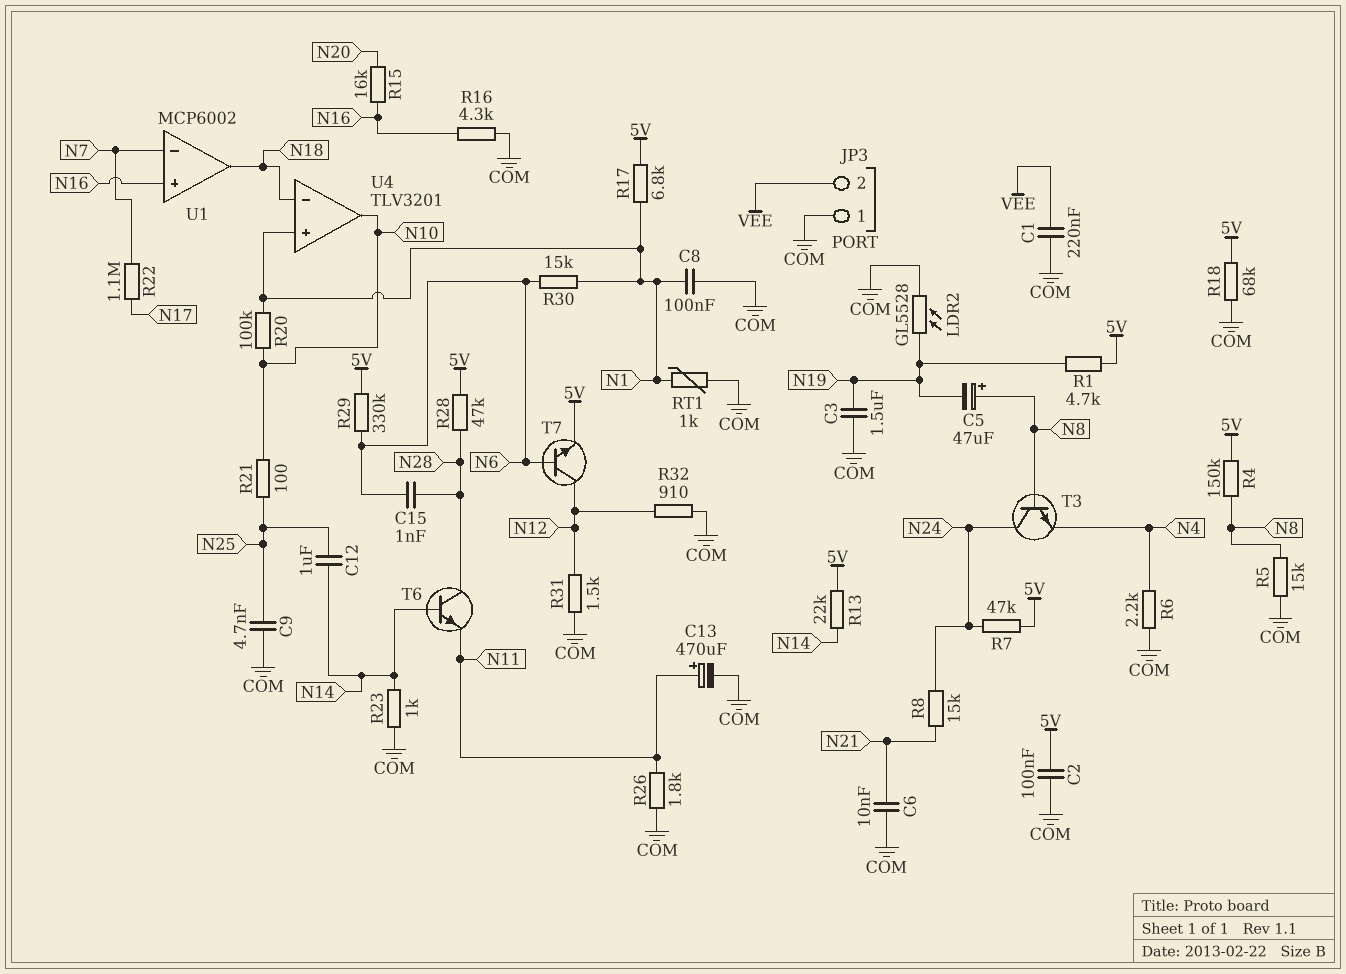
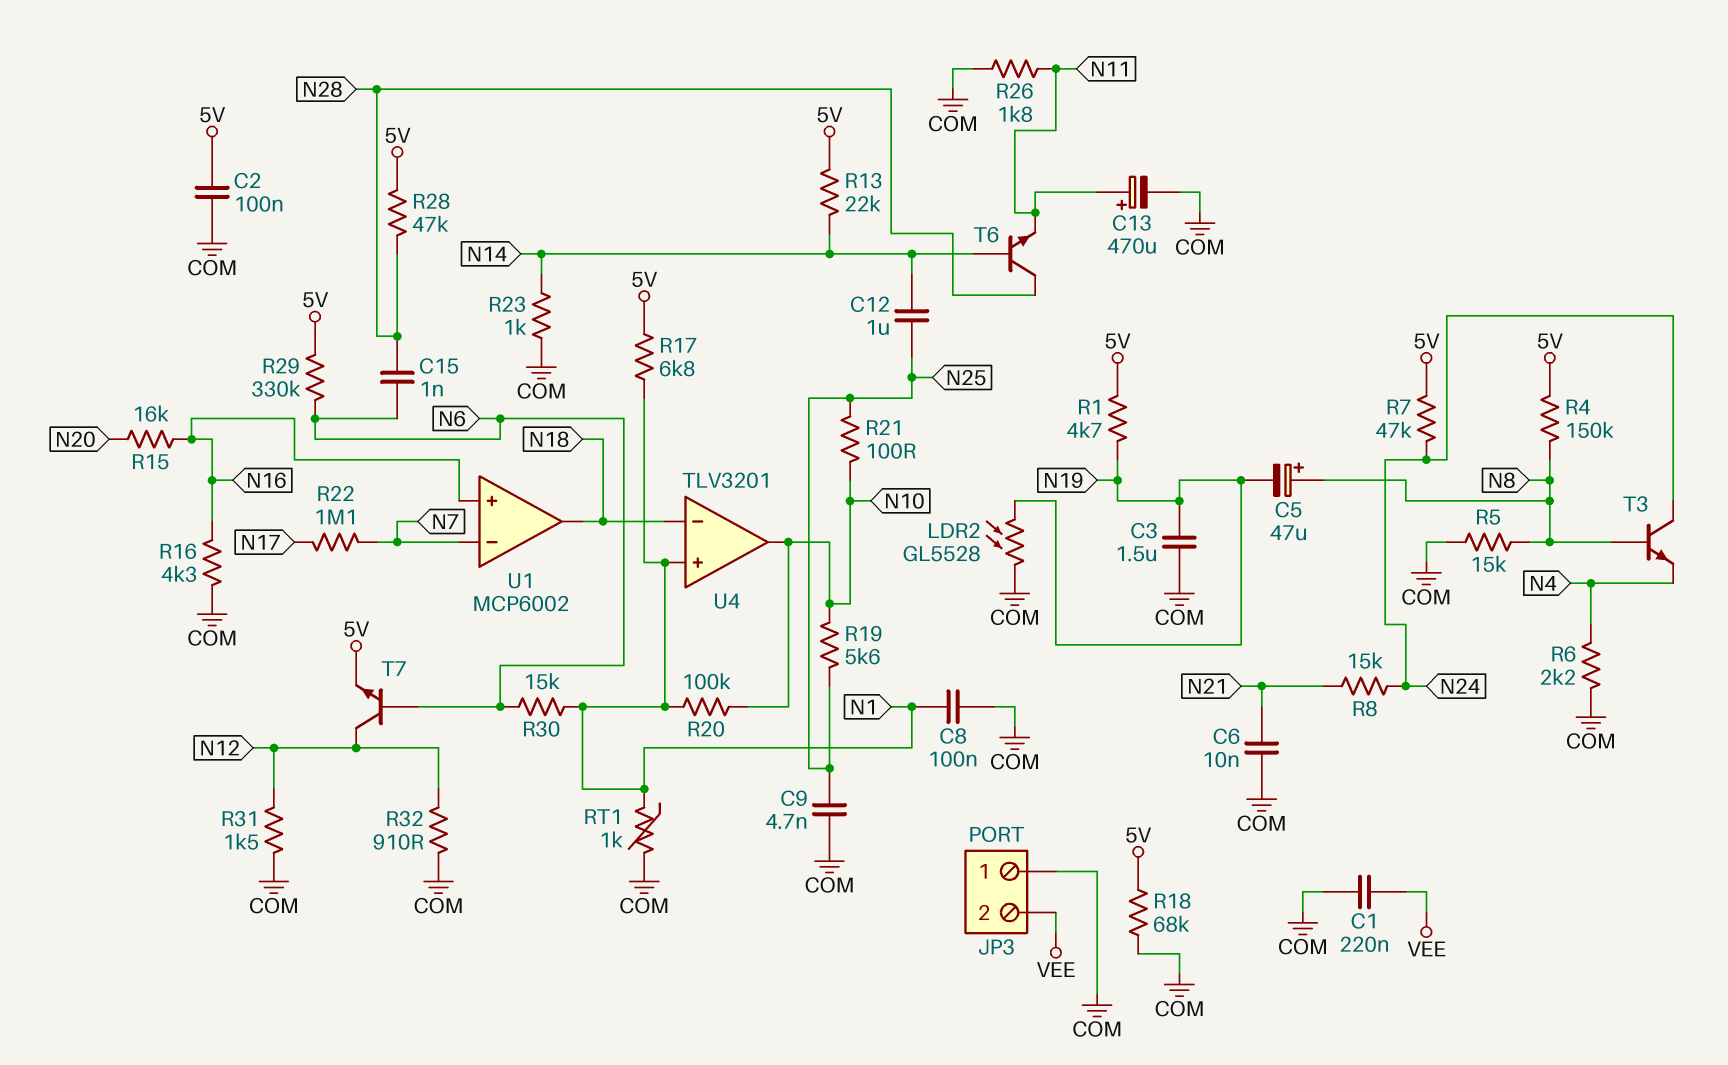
R19: none -> 5.6k (N10, N25)

